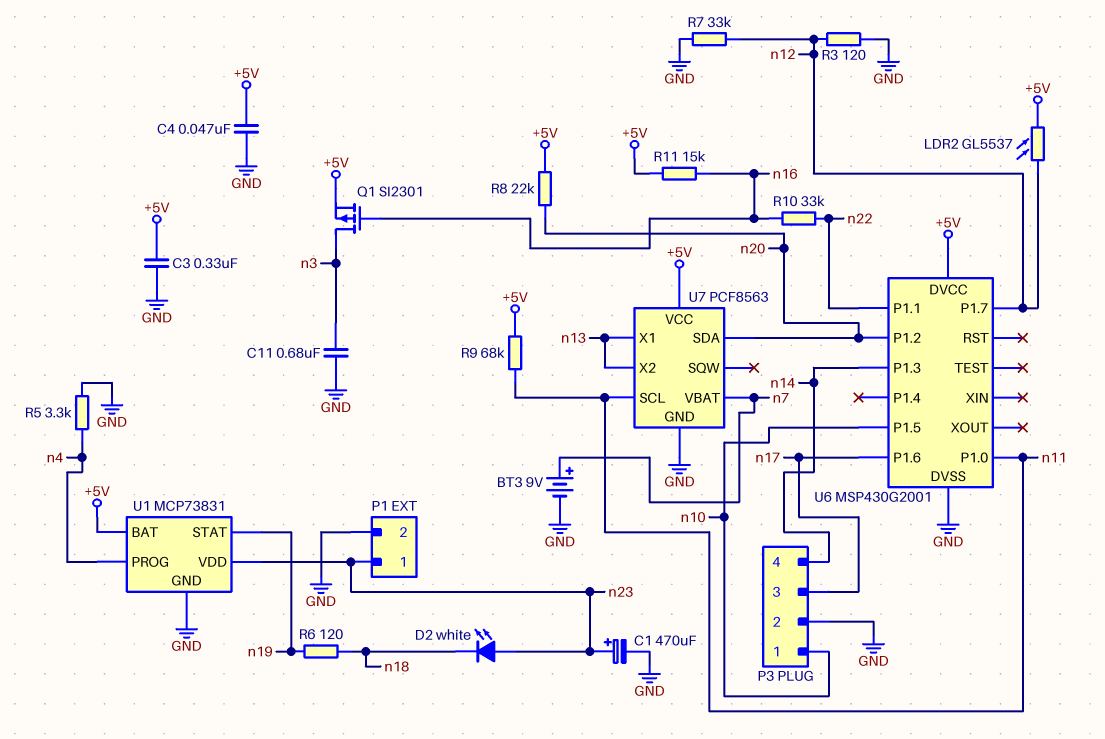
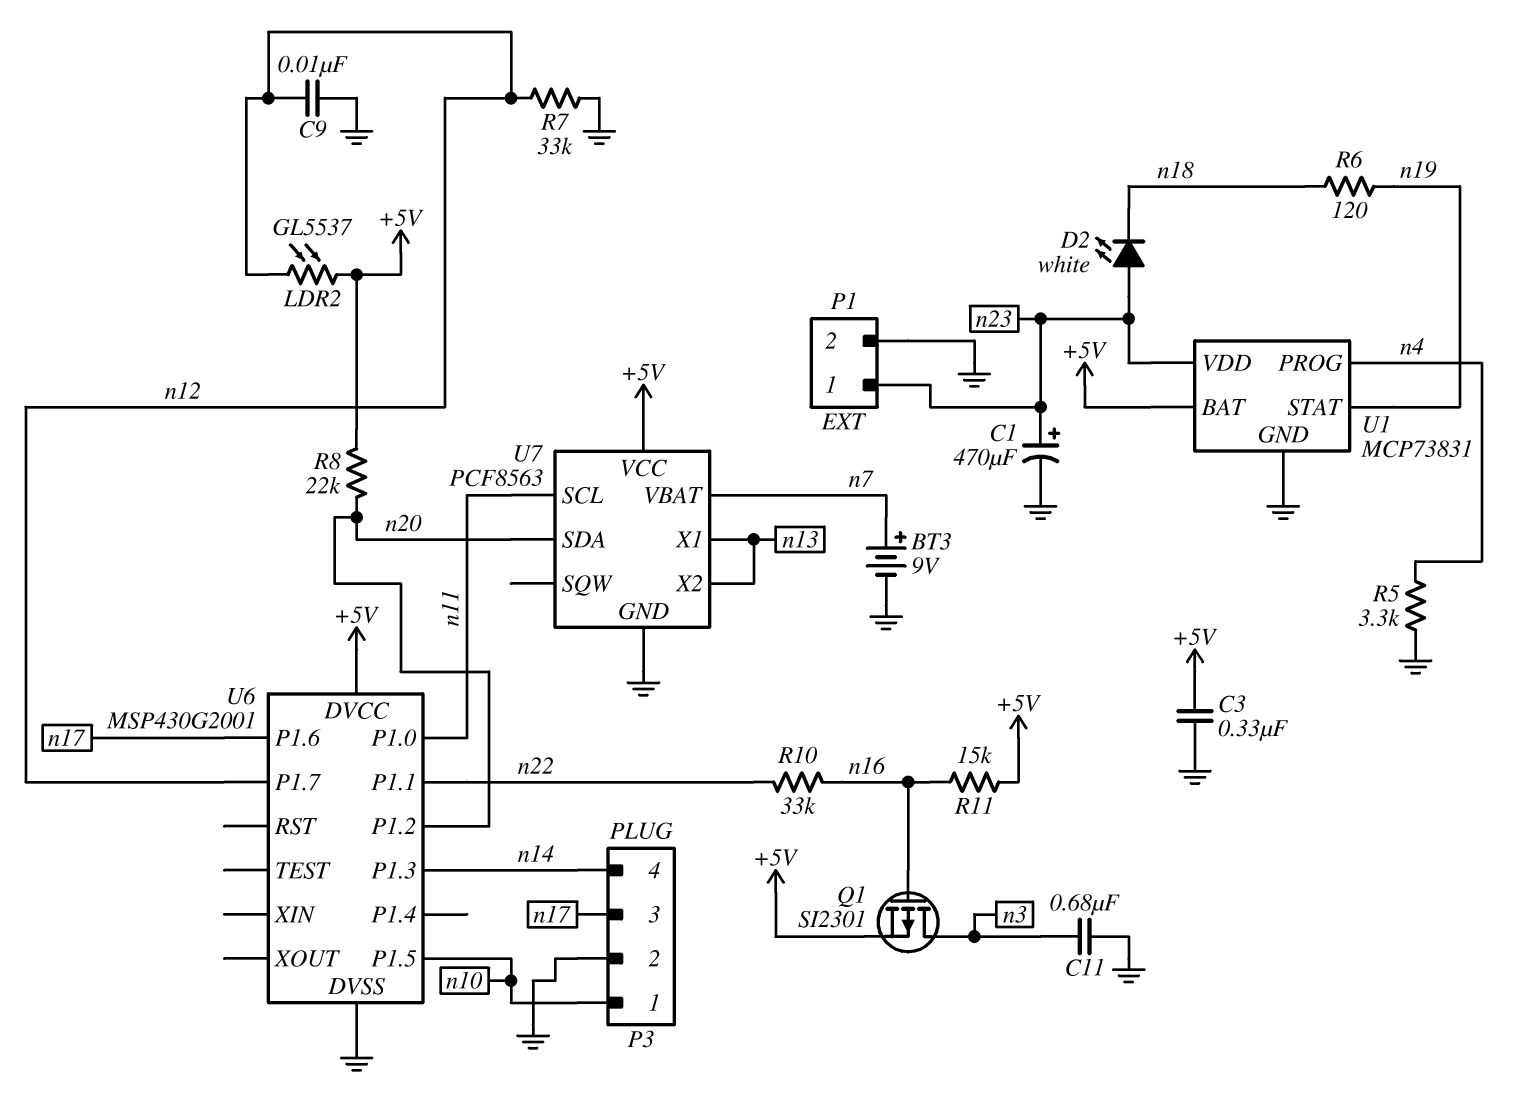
C4: 47nF (+5V, GND) -> none
C9: none -> 10nF (GND, n12)
R3: 120 (GND, n12) -> none
R9: 68k (+5V, n11) -> none

